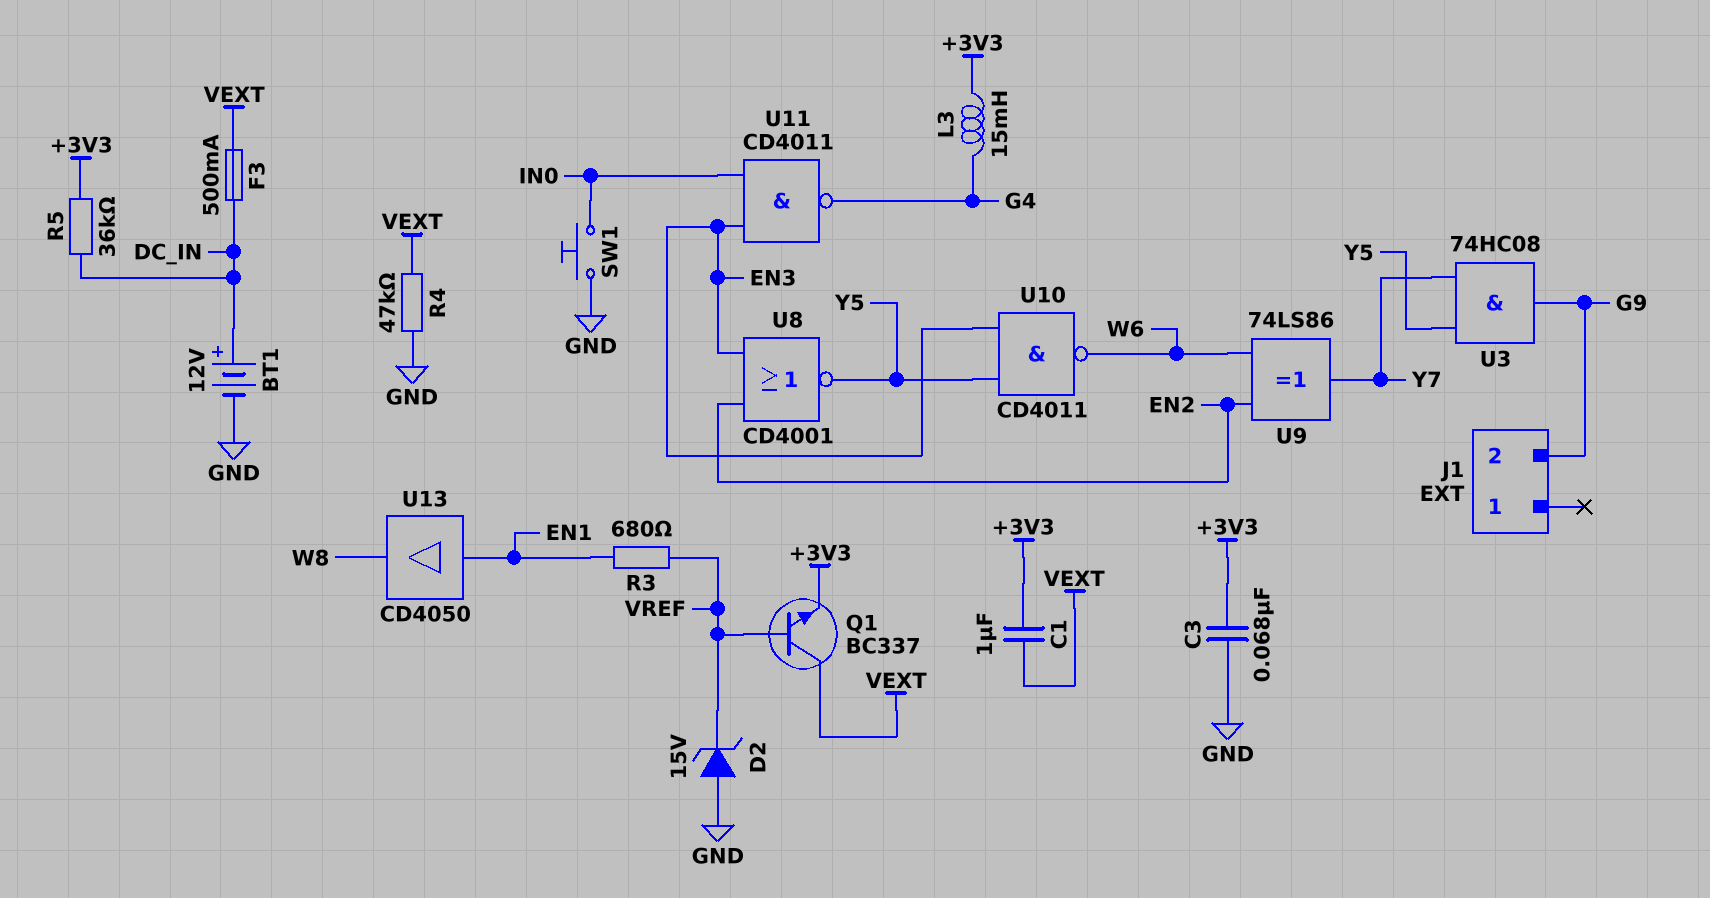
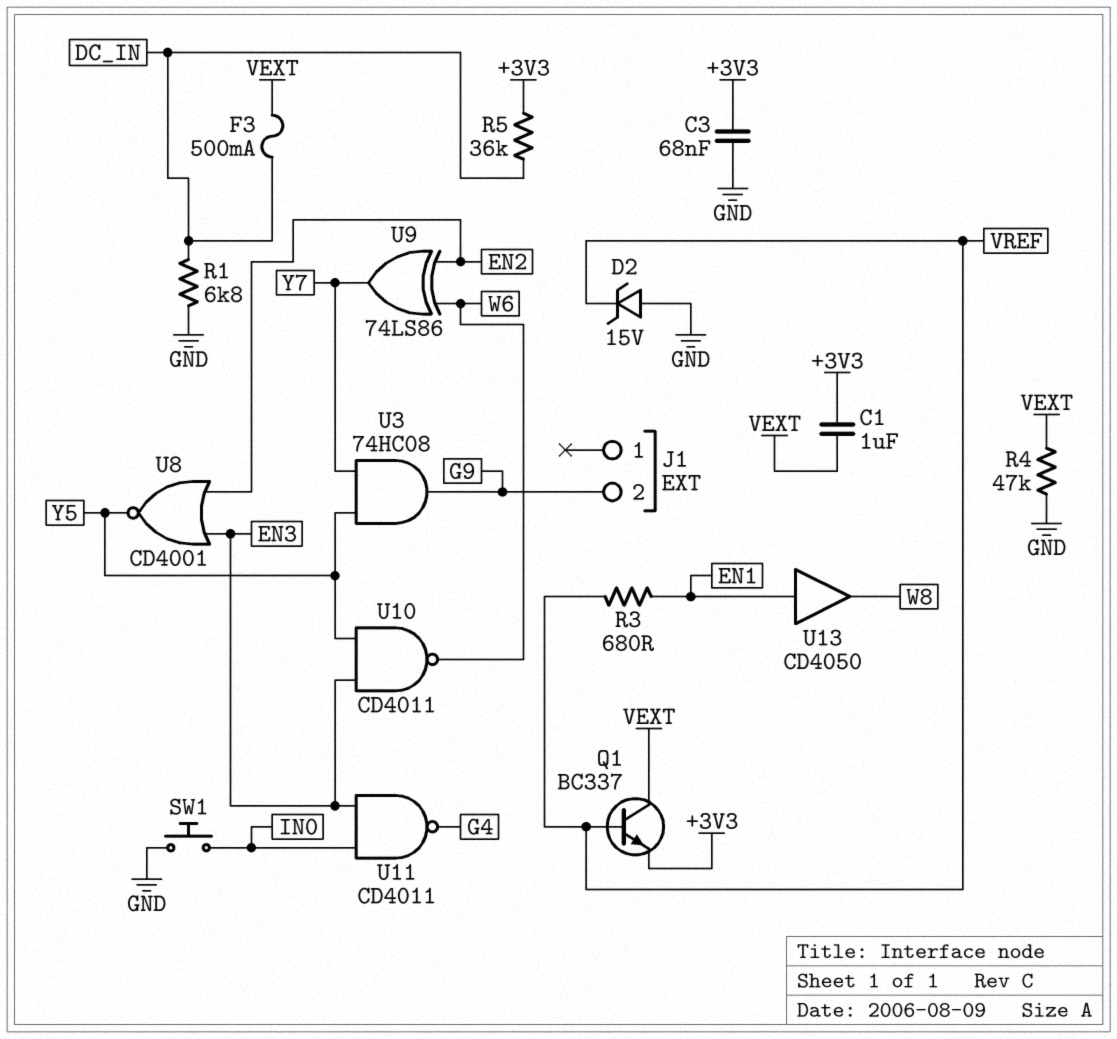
BT1: 12V (plus DC_IN, minus GND) -> none
L3: 15mH (+3V3, G4) -> none
R1: none -> 6.8k (DC_IN, GND)

